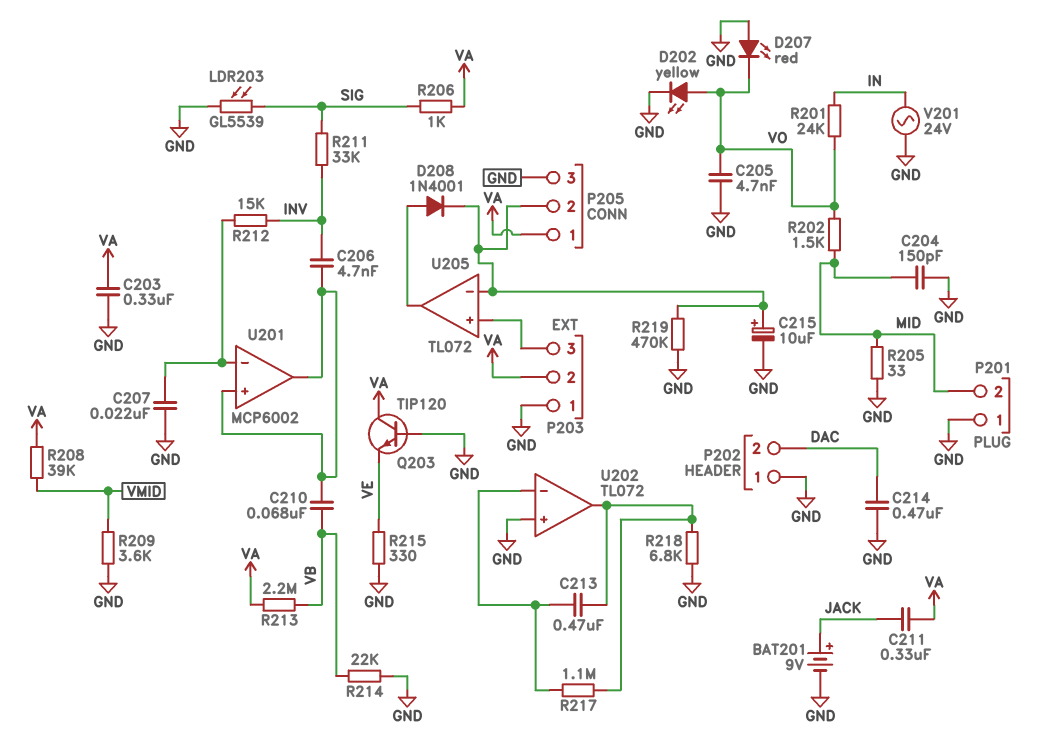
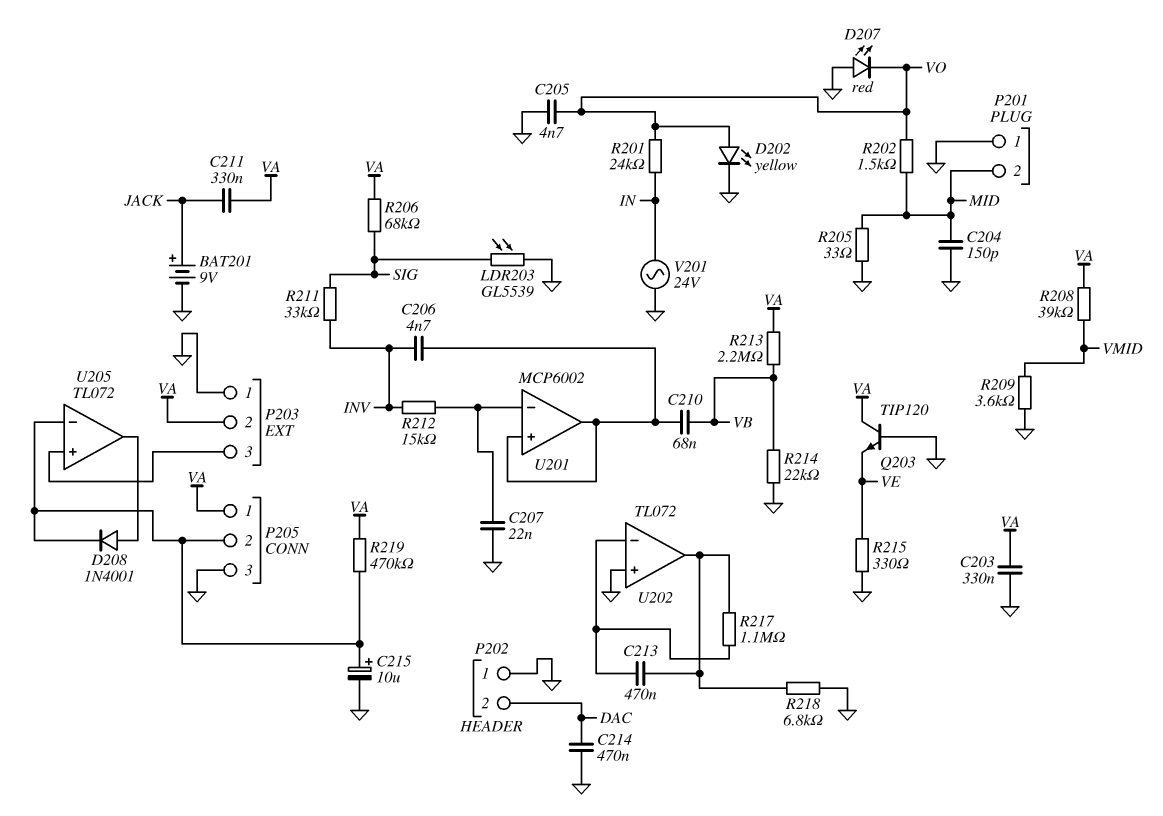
R206: 1k (SIG, VA) -> 68k (SIG, VA)
R219: 470k (GND, P205/2) -> 470k (P205/2, VA)

